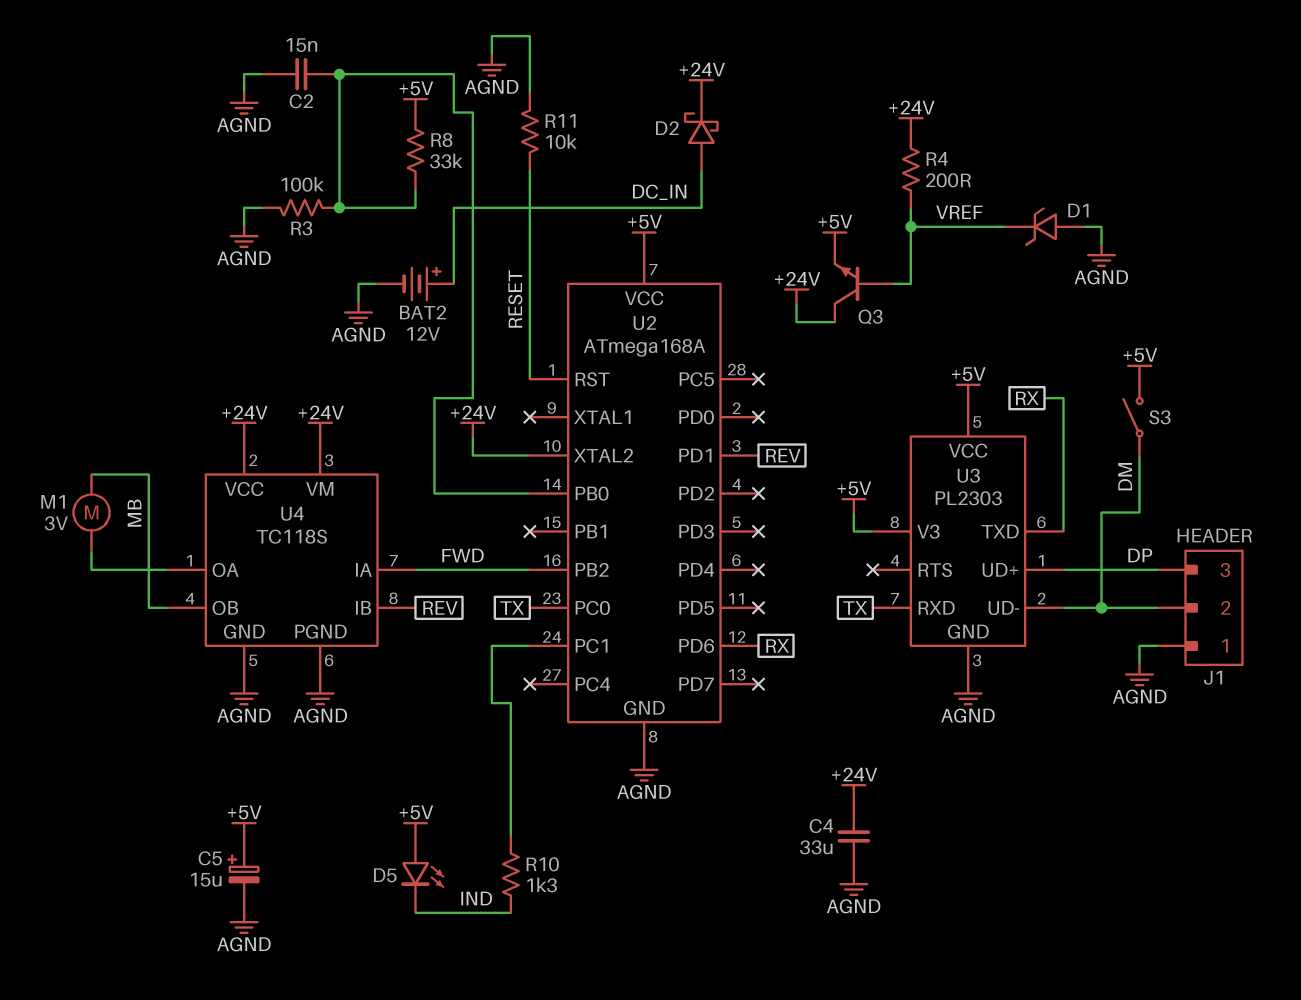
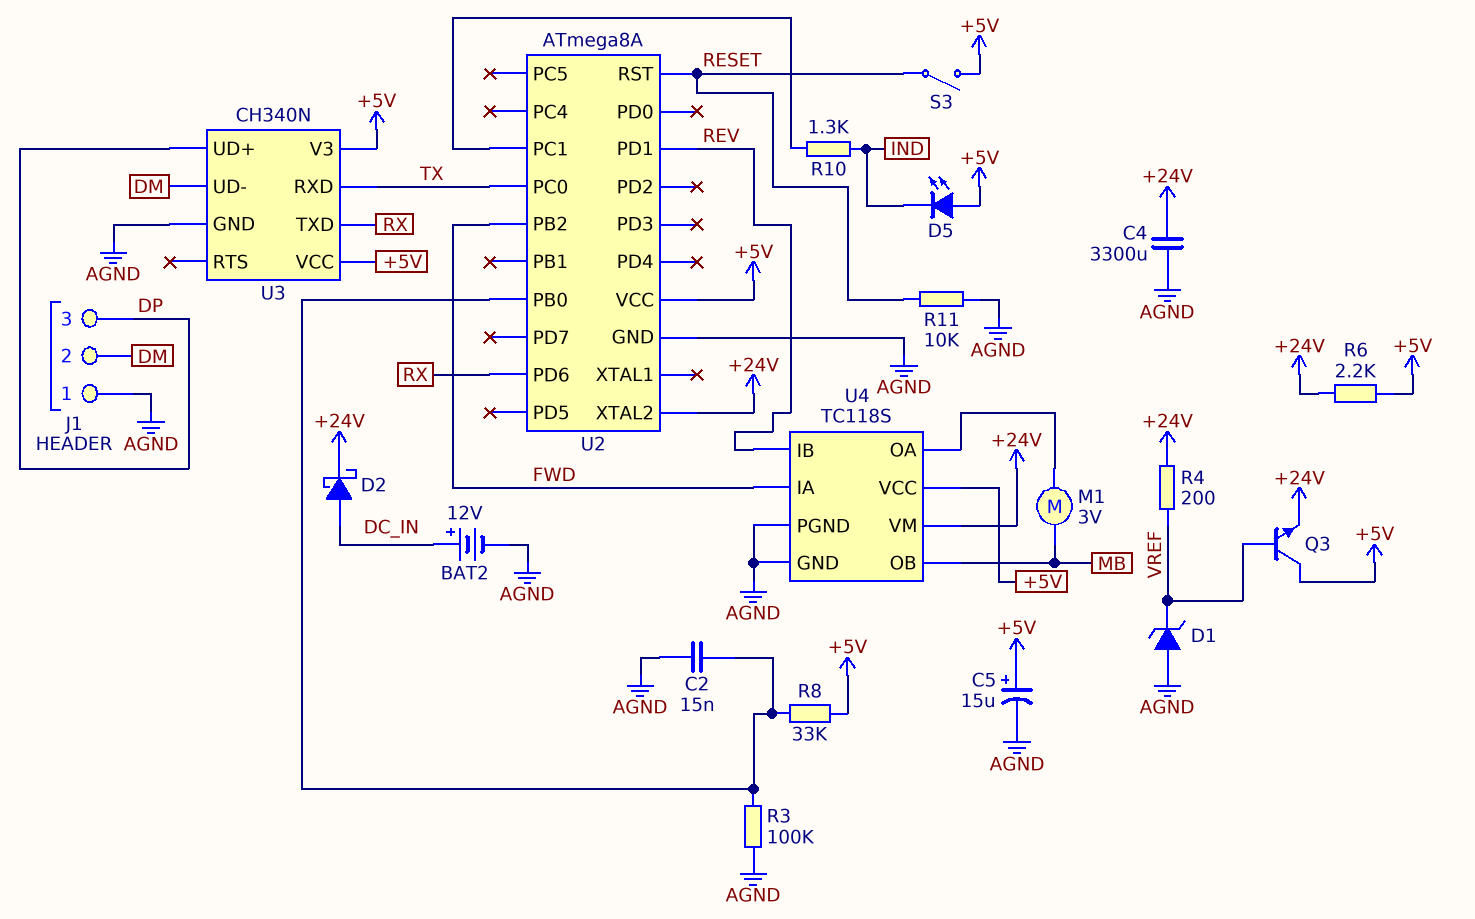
C4: 33uF (+24V, AGND) -> 3300uF (+24V, AGND)
Q3: NPN (B VREF, C +24V, E +5V) -> NPN (B VREF, C +5V, E +24V)
R6: none -> 2.2k (+5V, +24V)
S3: switch (+5V, DM) -> switch (+5V, RESET)
U2: ATmega168A -> ATmega8A
U3: PL2303 -> CH340N
U4 pin VCC: +24V -> +5V

